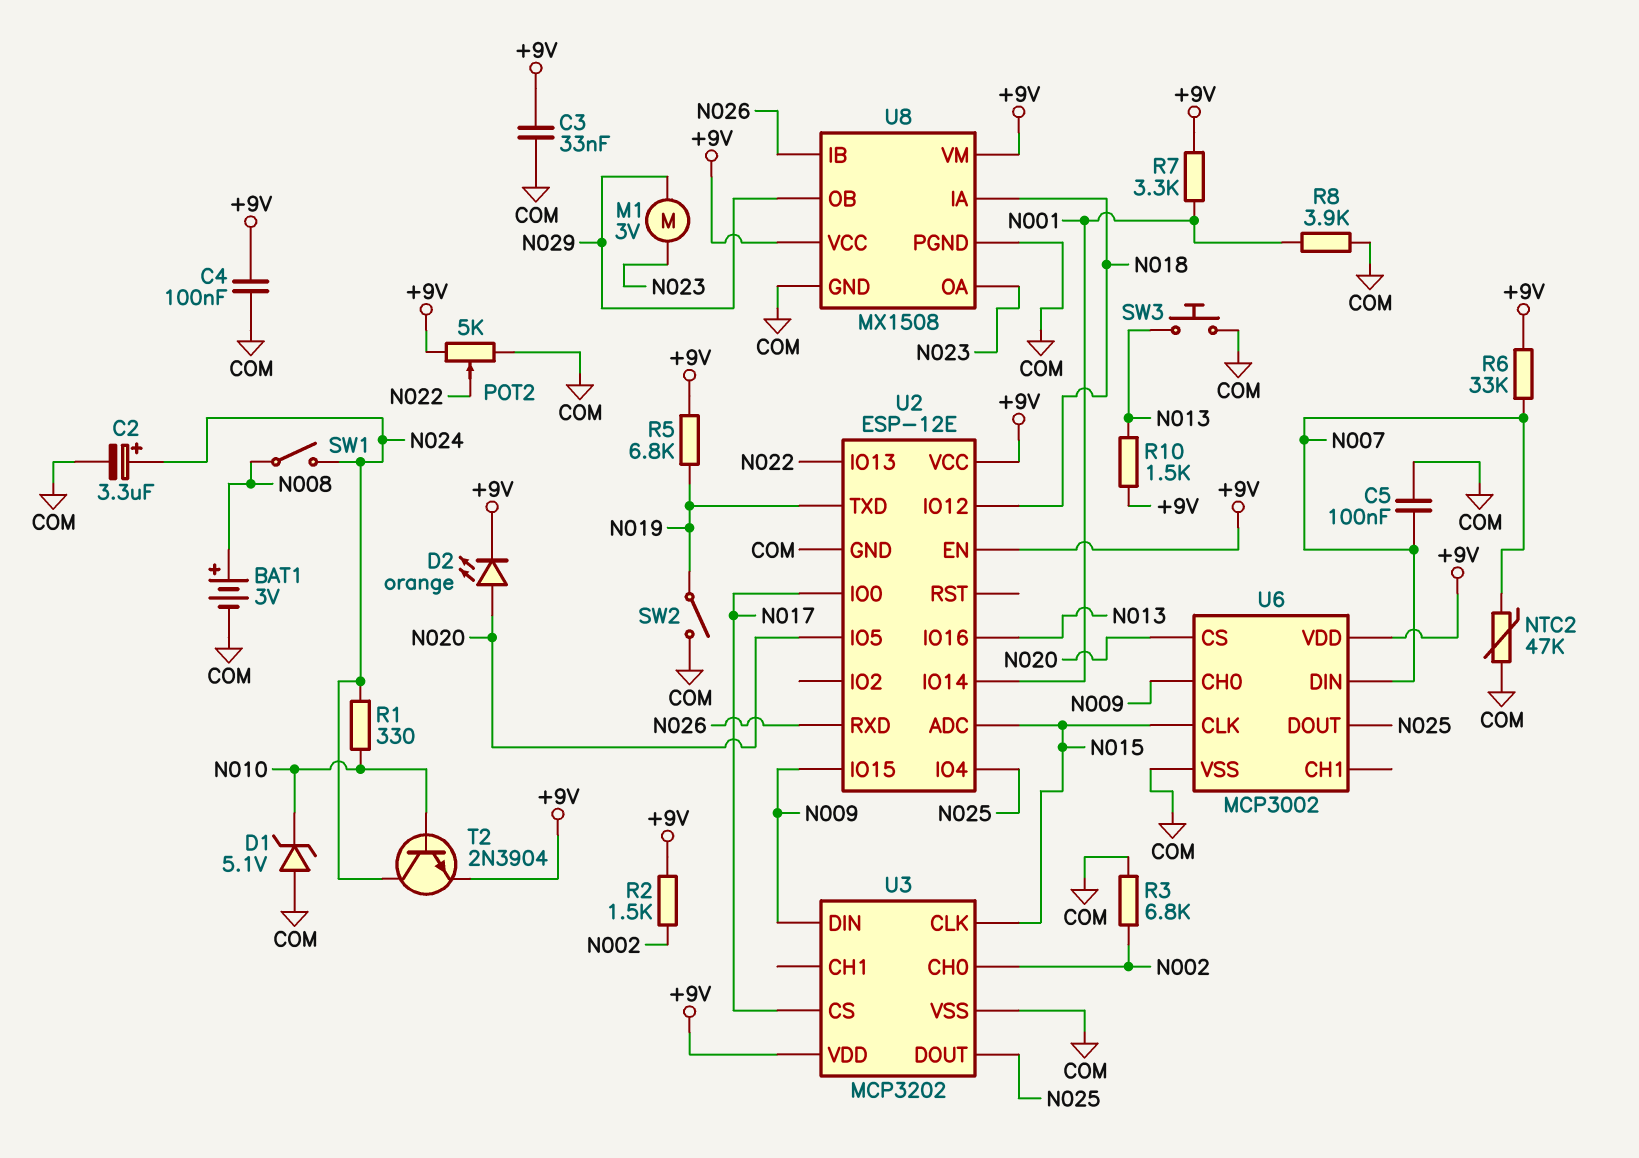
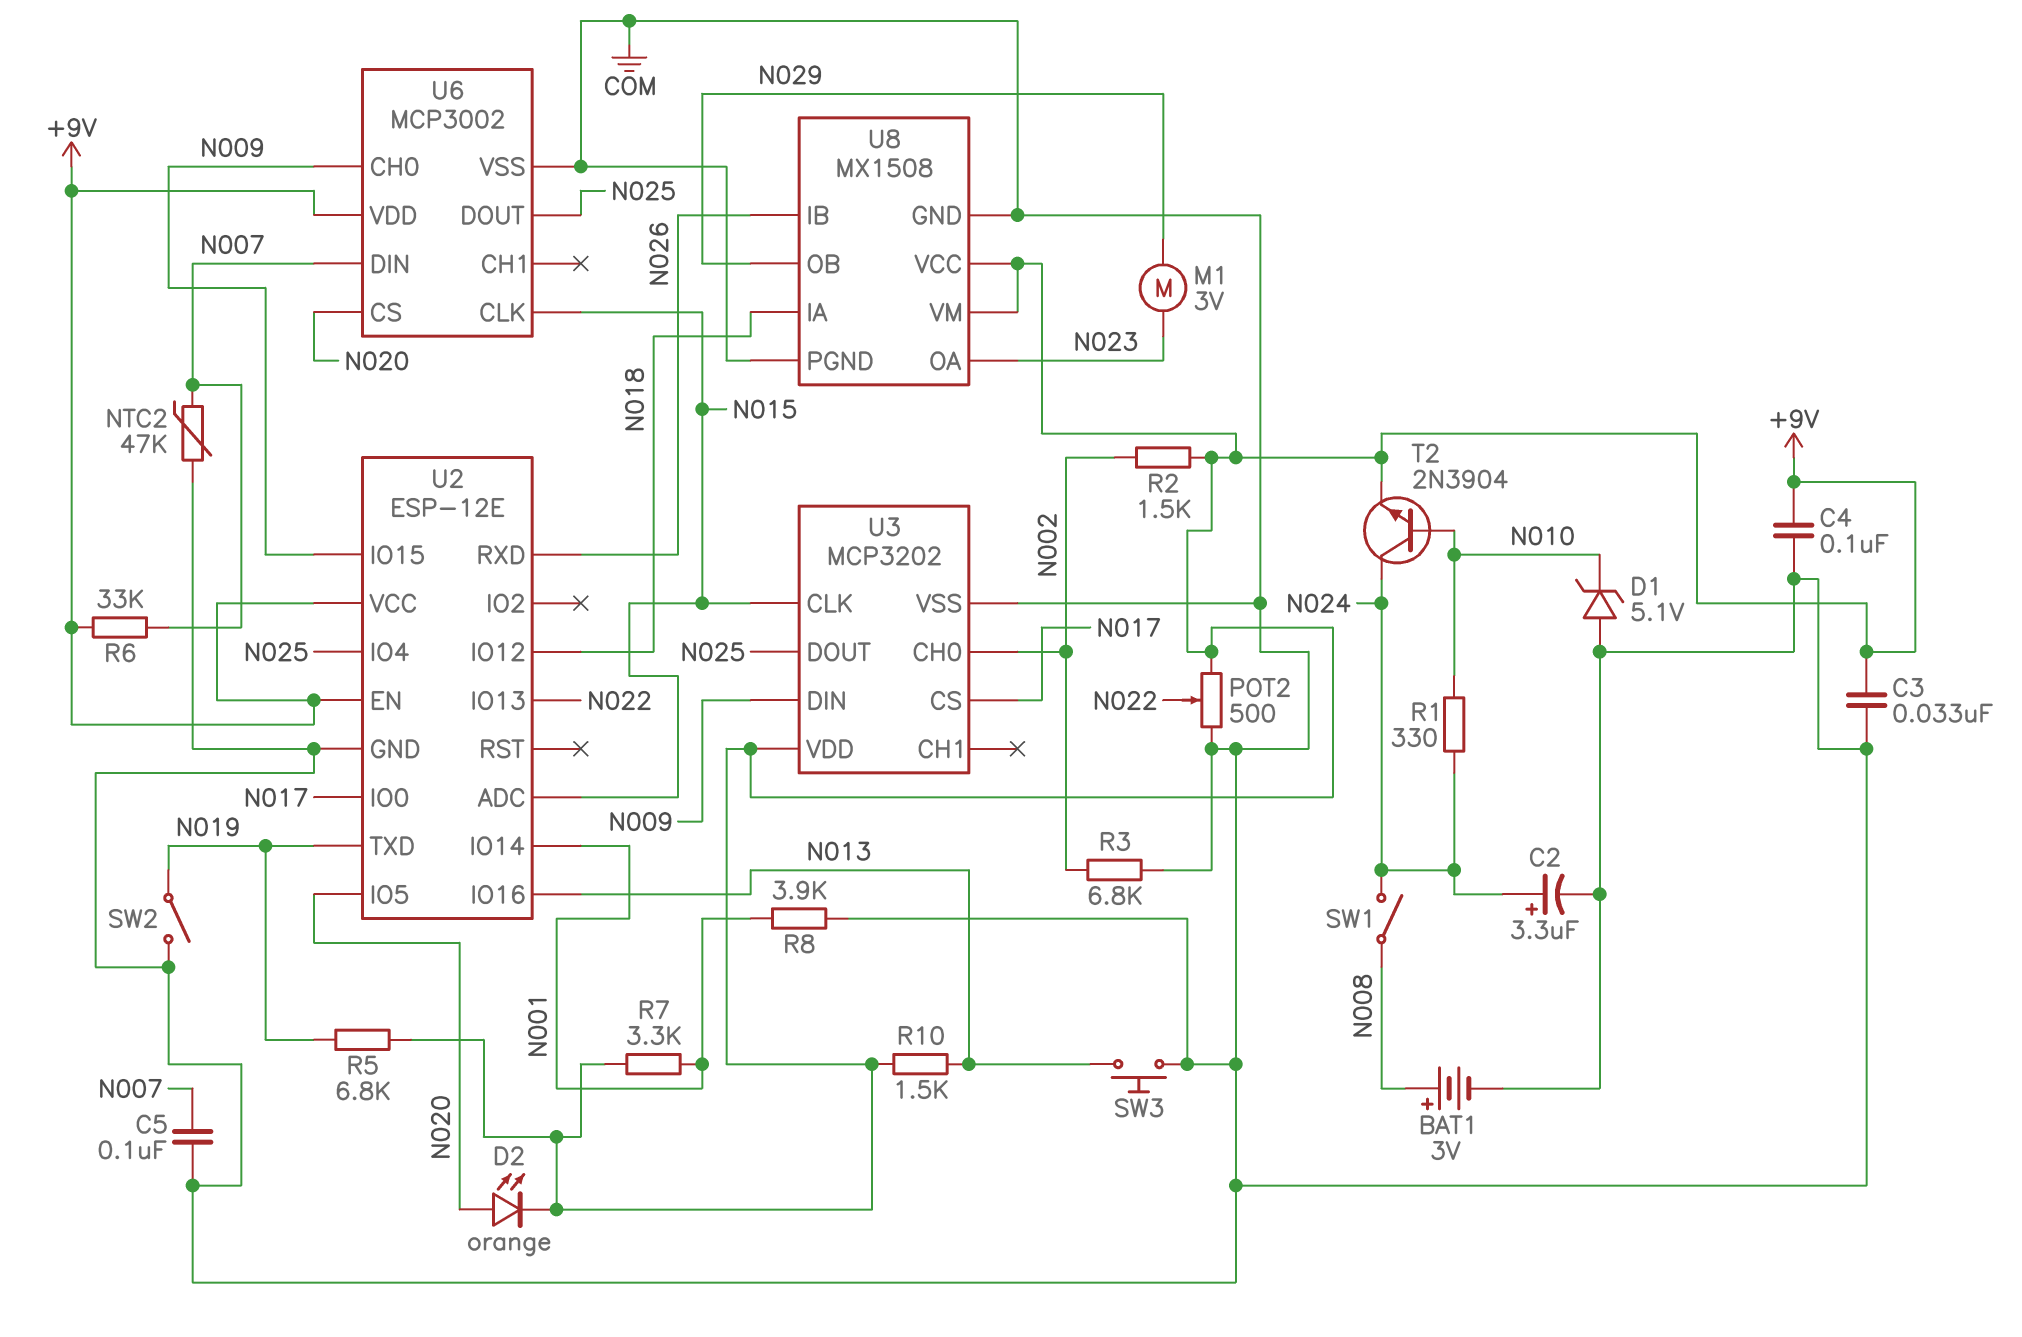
POT2: 5k (+9V, COM, wiper N022) -> 500 (+9V, COM, wiper N022)

